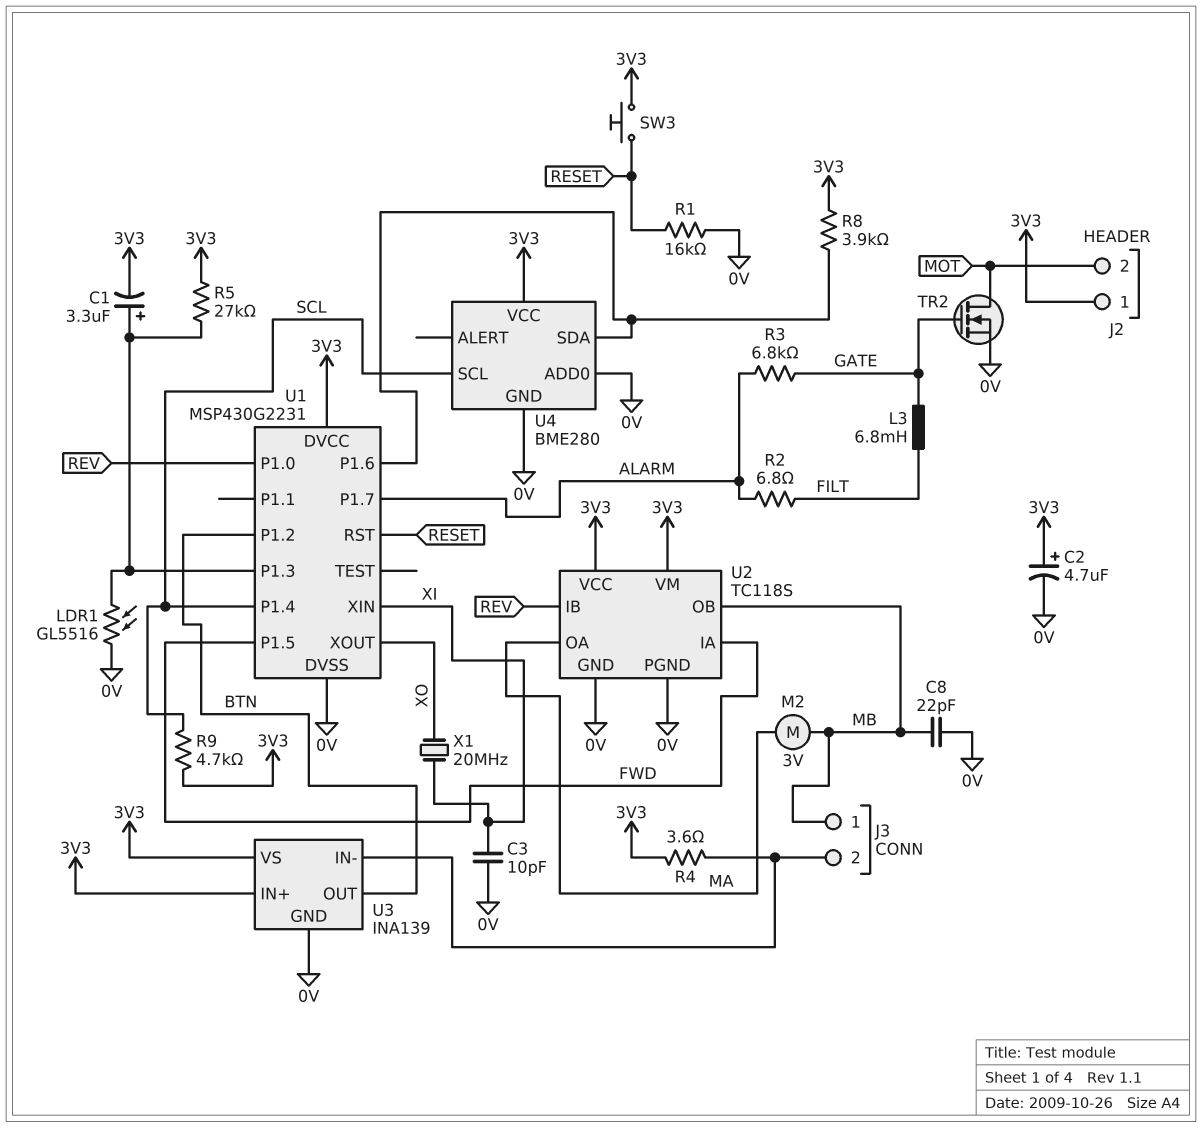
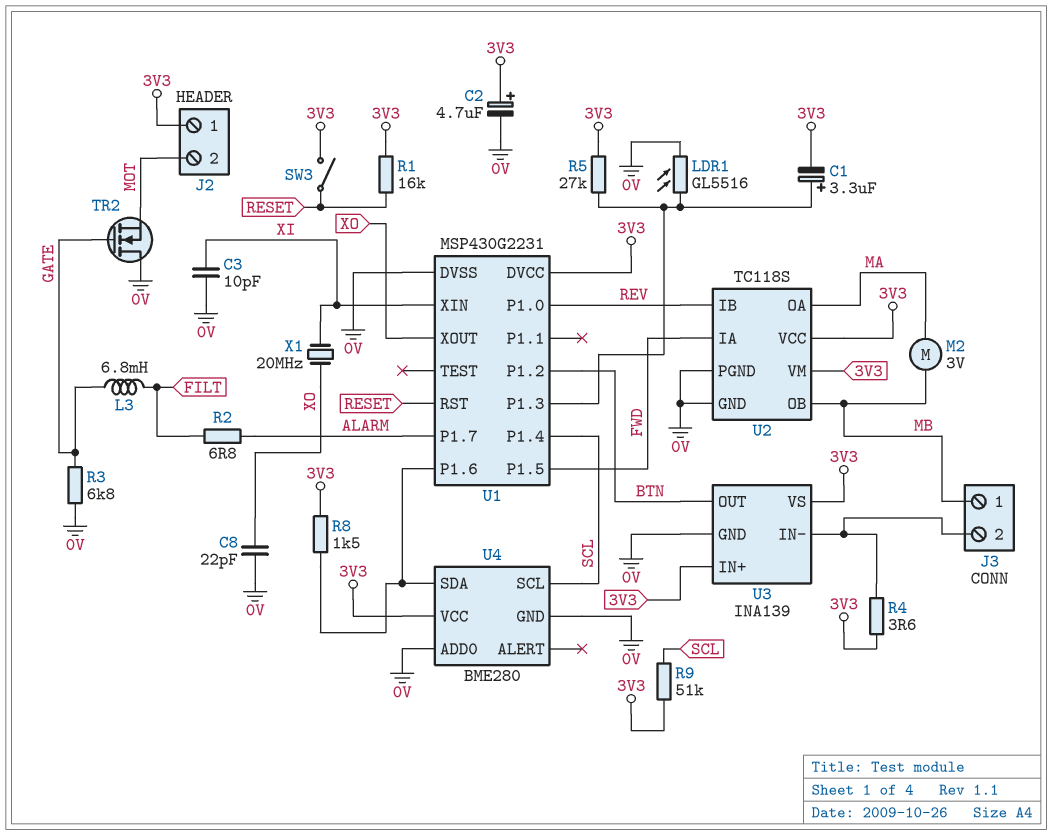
C8: 22pF (0V, MB) -> 22pF (0V, XO)
R1: 16k (0V, RESET) -> 16k (3V3, RESET)
R3: 6.8k (ALARM, GATE) -> 6.8k (0V, GATE)
R8: 3.9k (3V3, U1/P1.6) -> 1.5k (3V3, U1/P1.6)
R9: 4.7k (3V3, SCL) -> 51k (3V3, SCL)
SW3: button (3V3, RESET) -> switch (3V3, RESET)
TR2: NMOS (G GATE, D MOT, S 0V) -> NMOS (G GATE, D 0V, S MOT)

